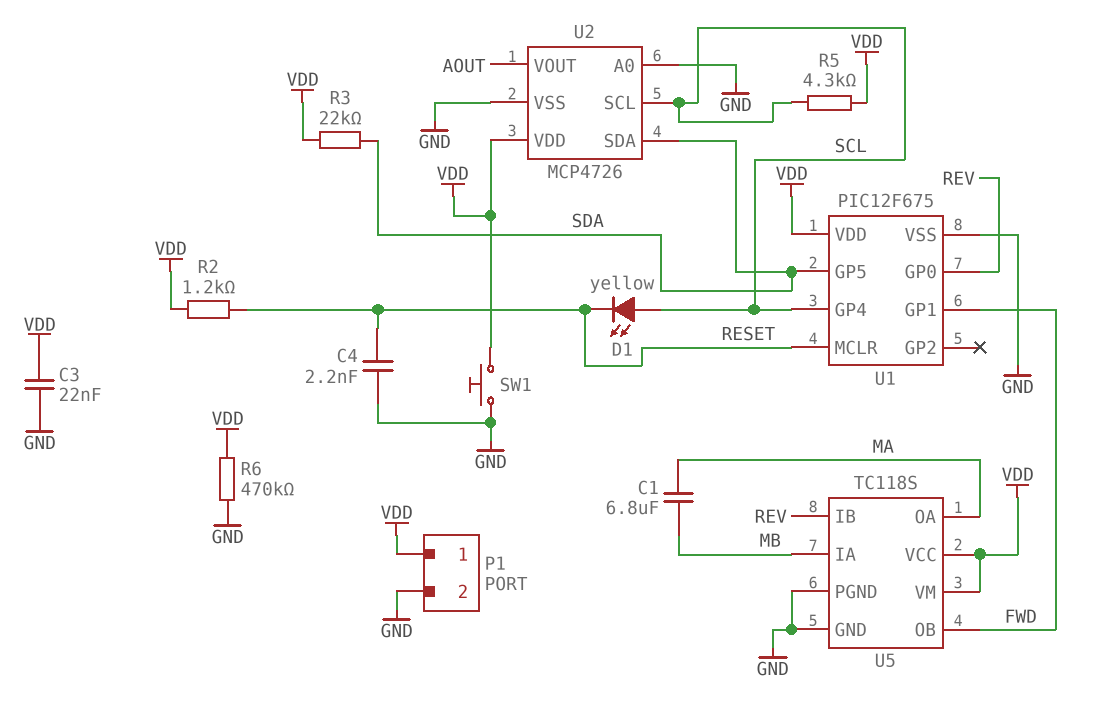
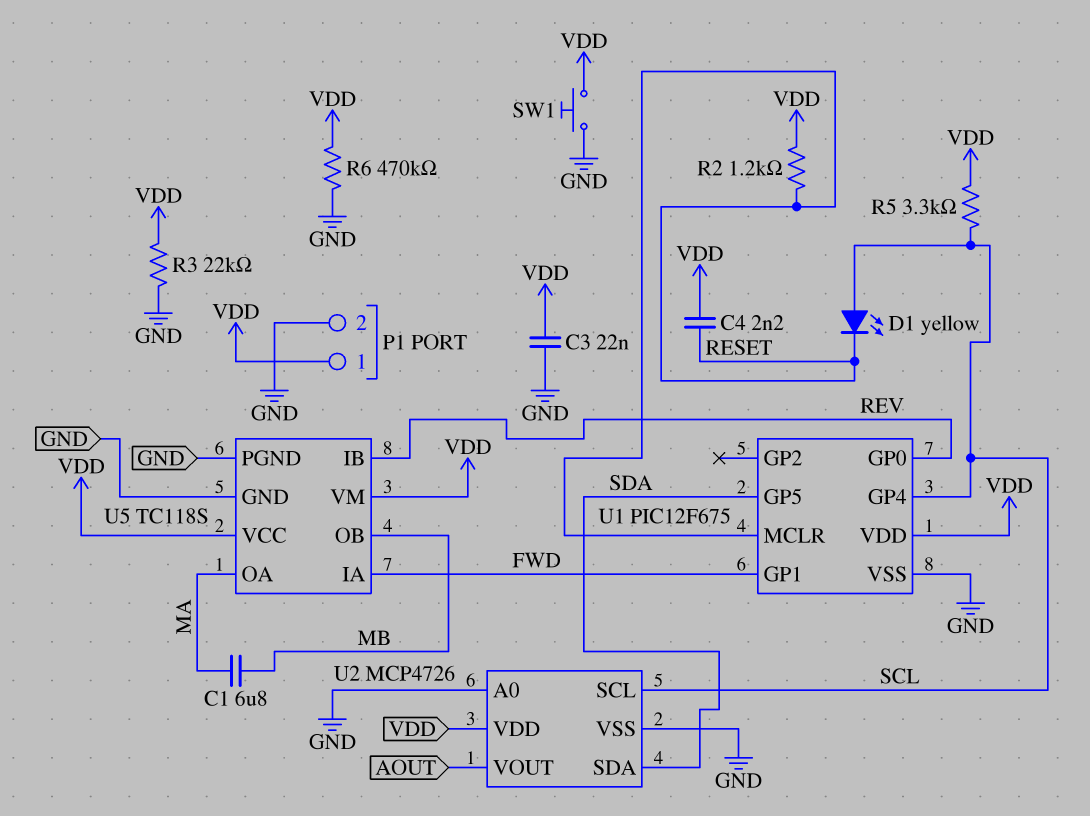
C4: 2.2nF (GND, RESET) -> 2.2nF (RESET, VDD)
R3: 22k (SDA, VDD) -> 22k (GND, VDD)
R5: 4.3k (SCL, VDD) -> 3.3k (SCL, VDD)
U5 pin IA: MB -> FWD
U5 pin OB: FWD -> MB

